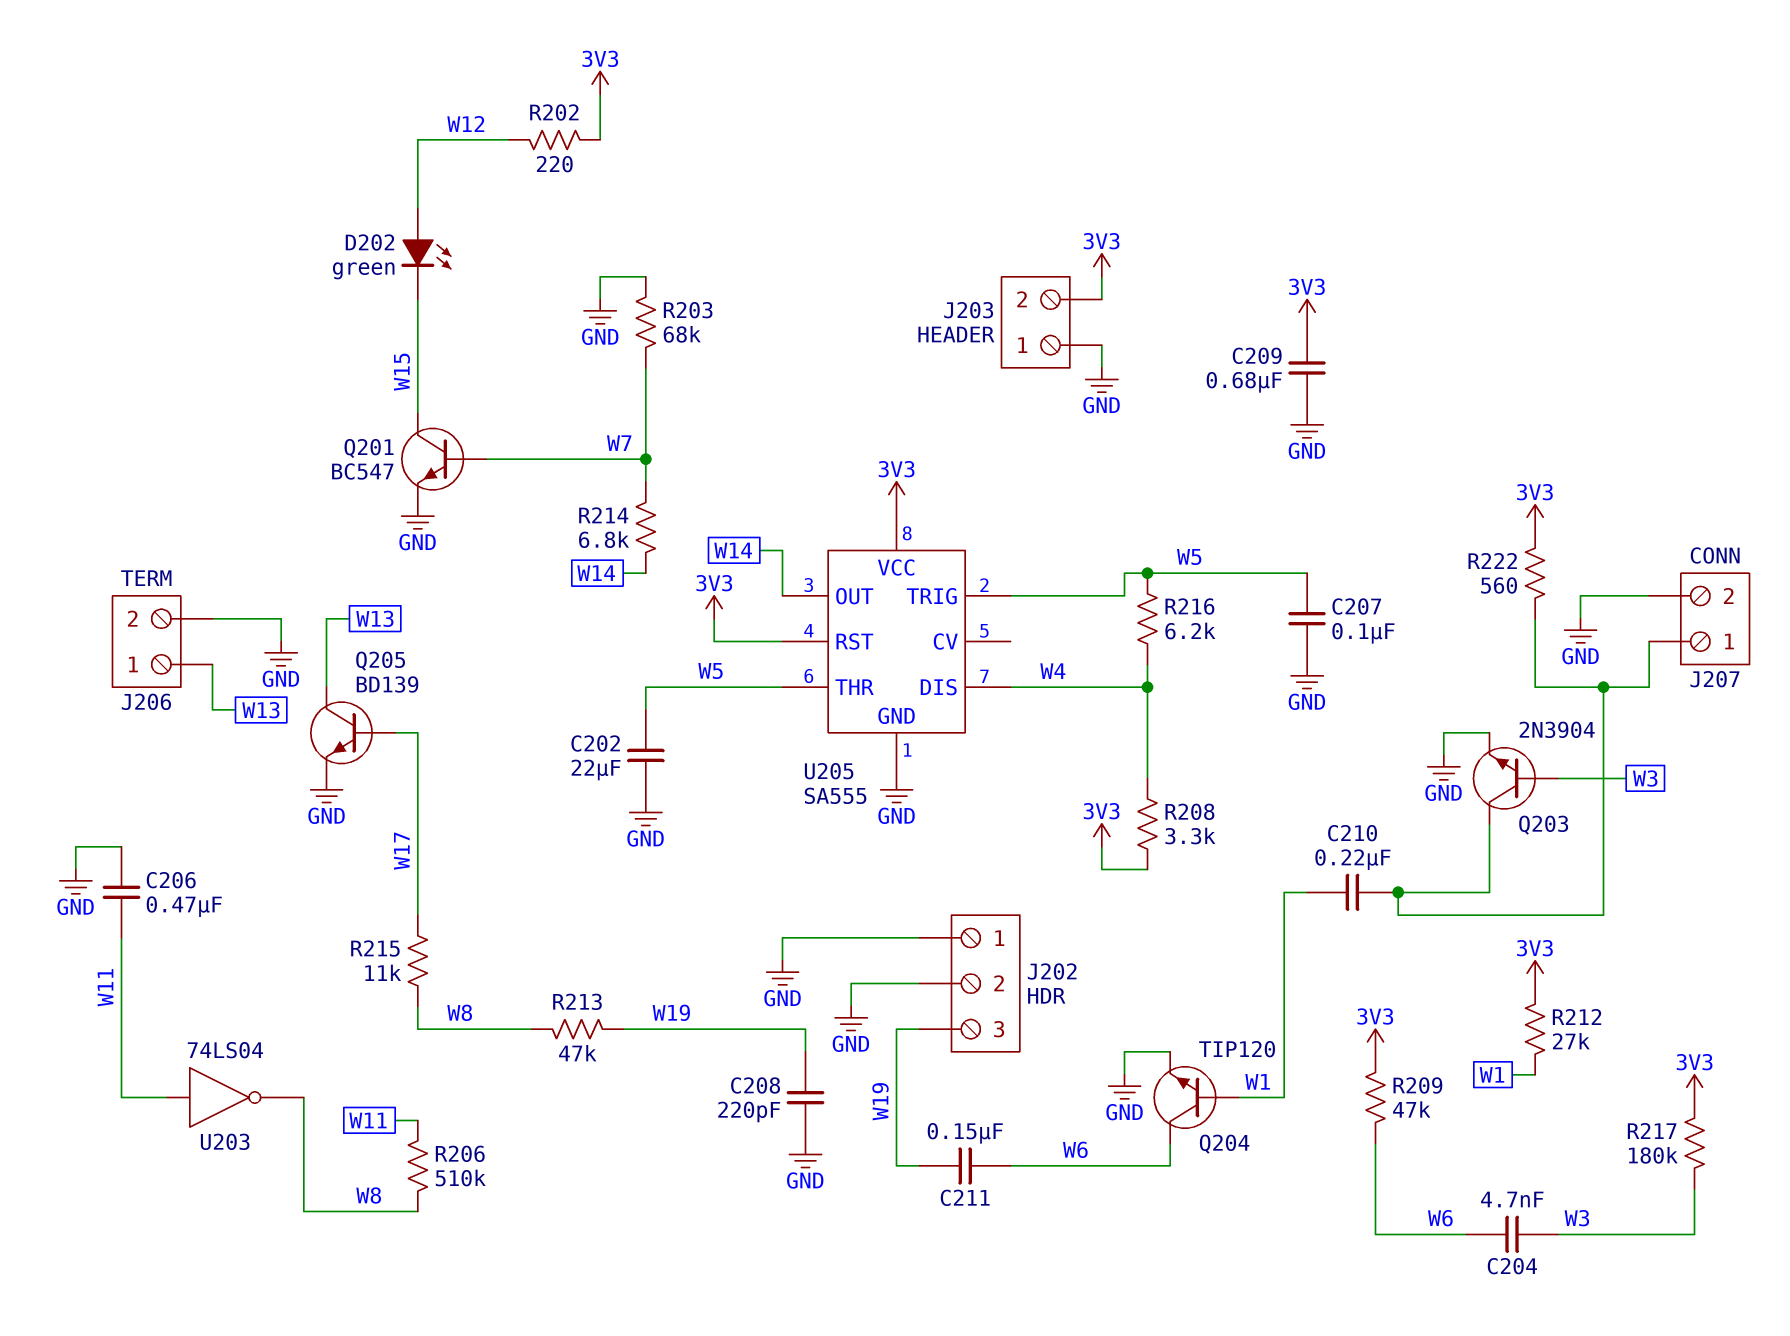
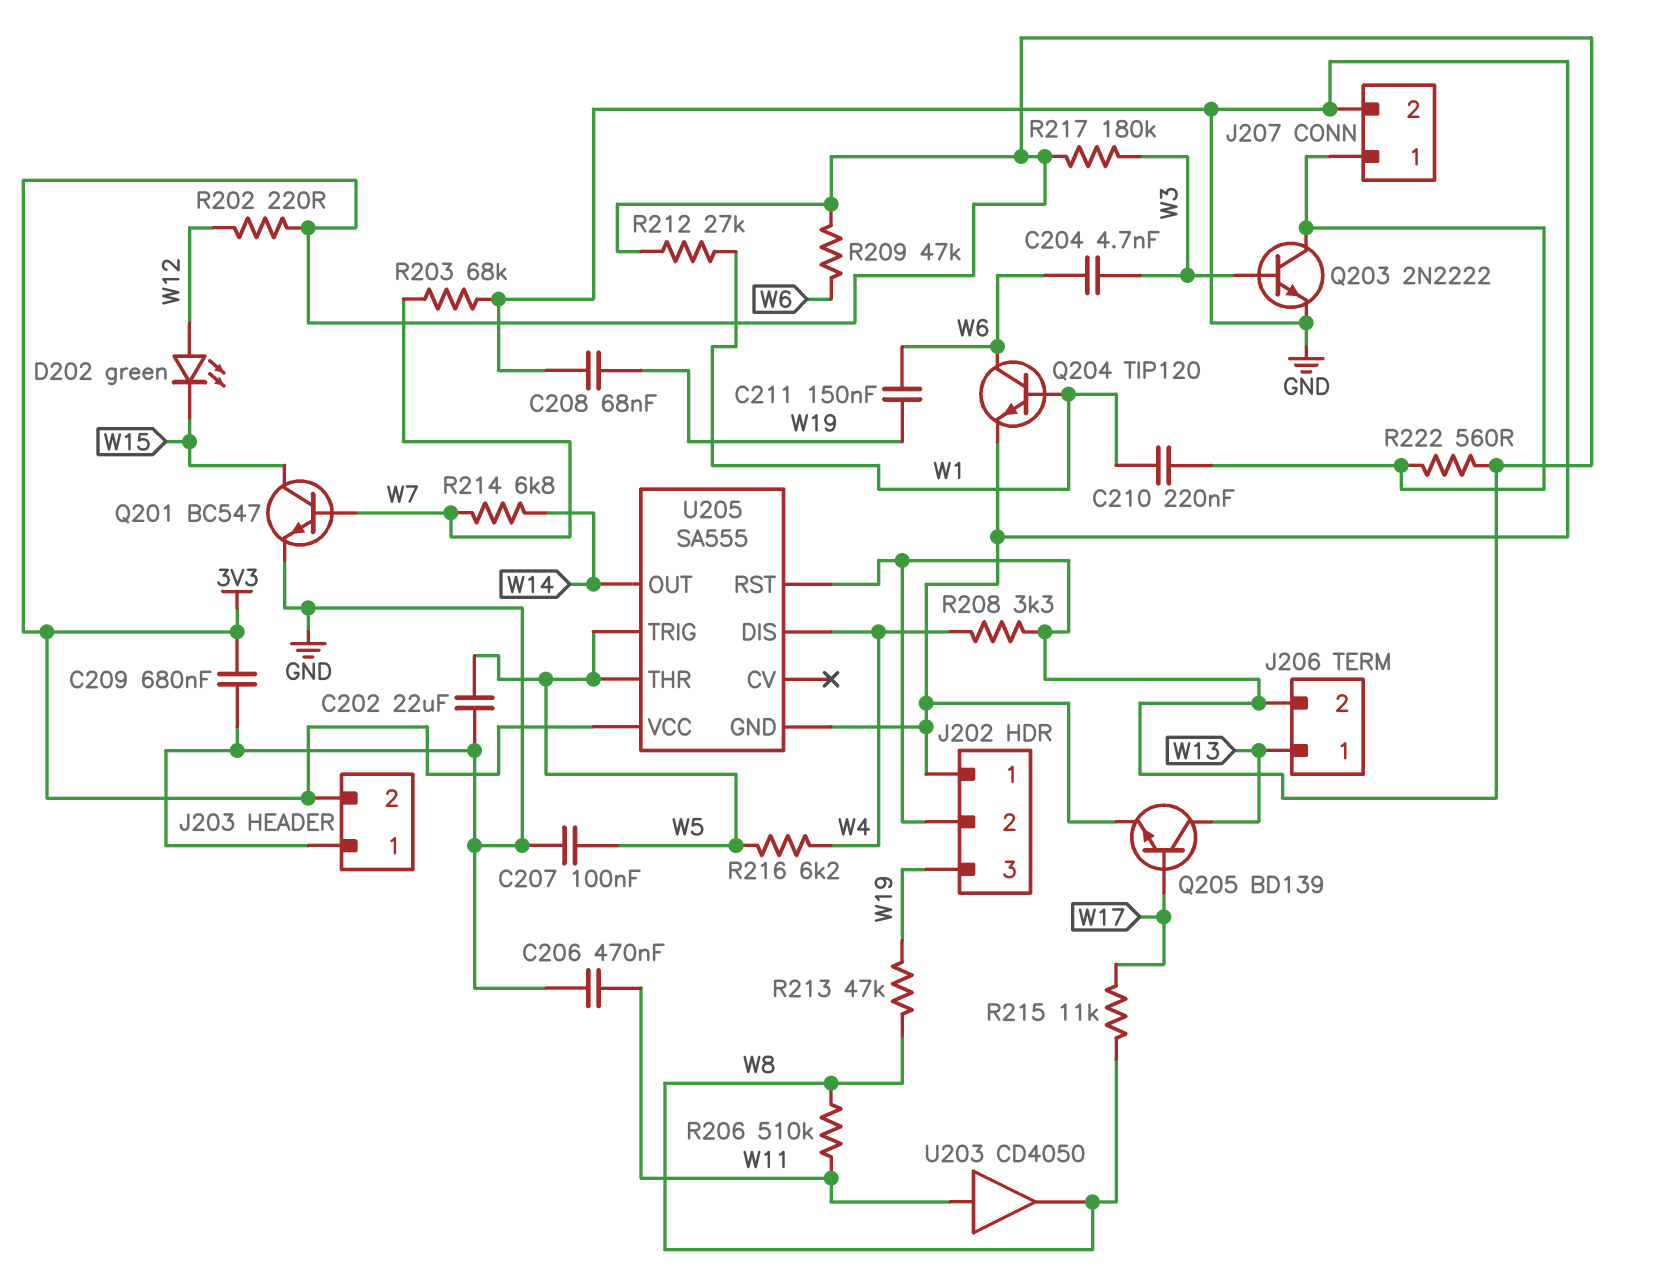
C208: 220pF (GND, W19) -> 68nF (GND, W19)
J202 pin 2: GND -> 3V3
J206 pin 2: GND -> 3V3
Q203: NPN 2N3904 (B W3, C J207/1, E GND) -> NPN 2N2222 (B W3, C J207/1, E GND)
U203: NOT 74LS04 (in W11, out W8) -> buffer CD4050 (in W11, out W8)

